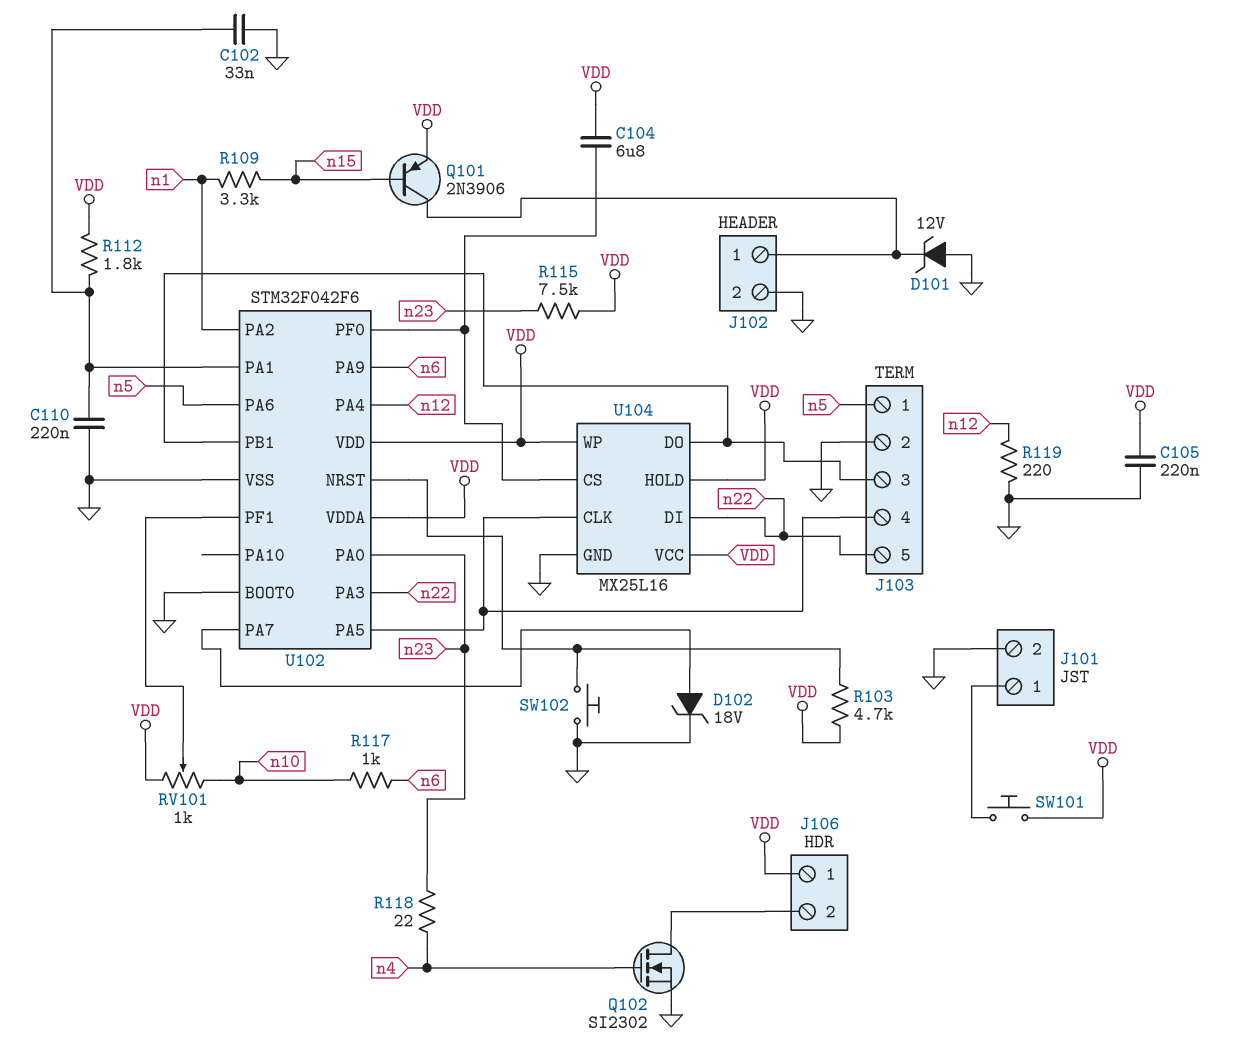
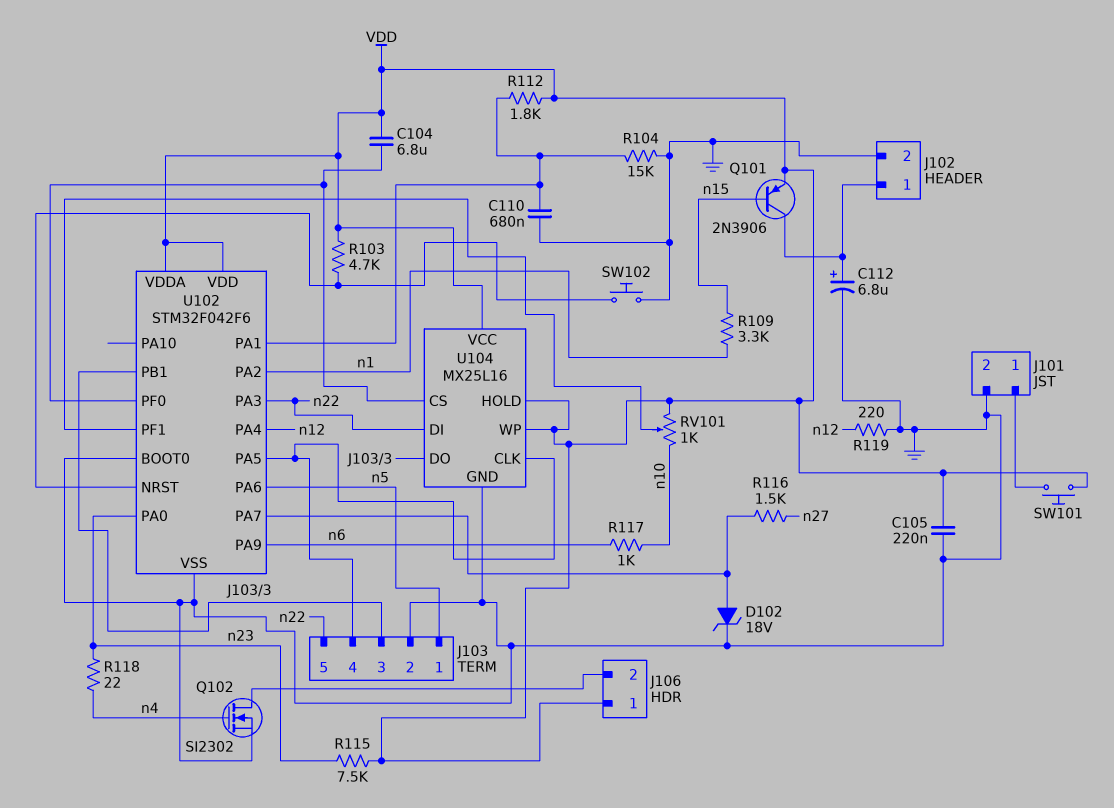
C102: 33nF (GND, U102/PA1) -> none
C110: 220nF (GND, U102/PA1) -> 680nF (GND, U102/PA1)
C112: none -> 6.8uF (plus J102/1, minus GND)
D101: zener 12V (A GND, K J102/1) -> none
R104: none -> 15k (GND, U102/PA1)
R116: none -> 1.5k (U102/PA7, n27)

